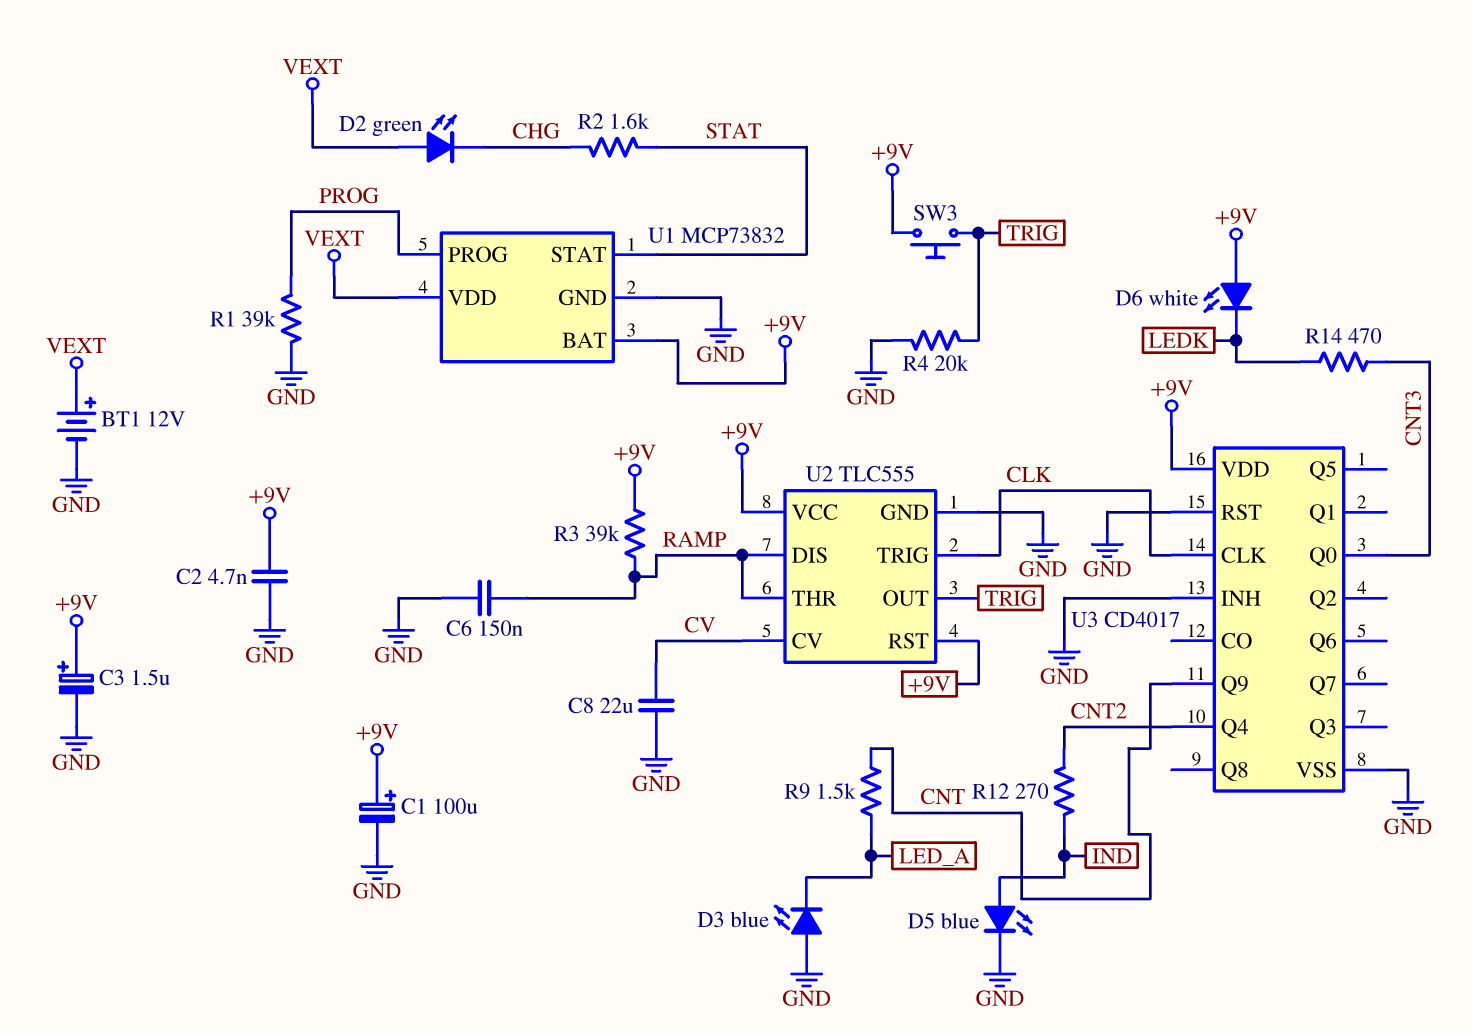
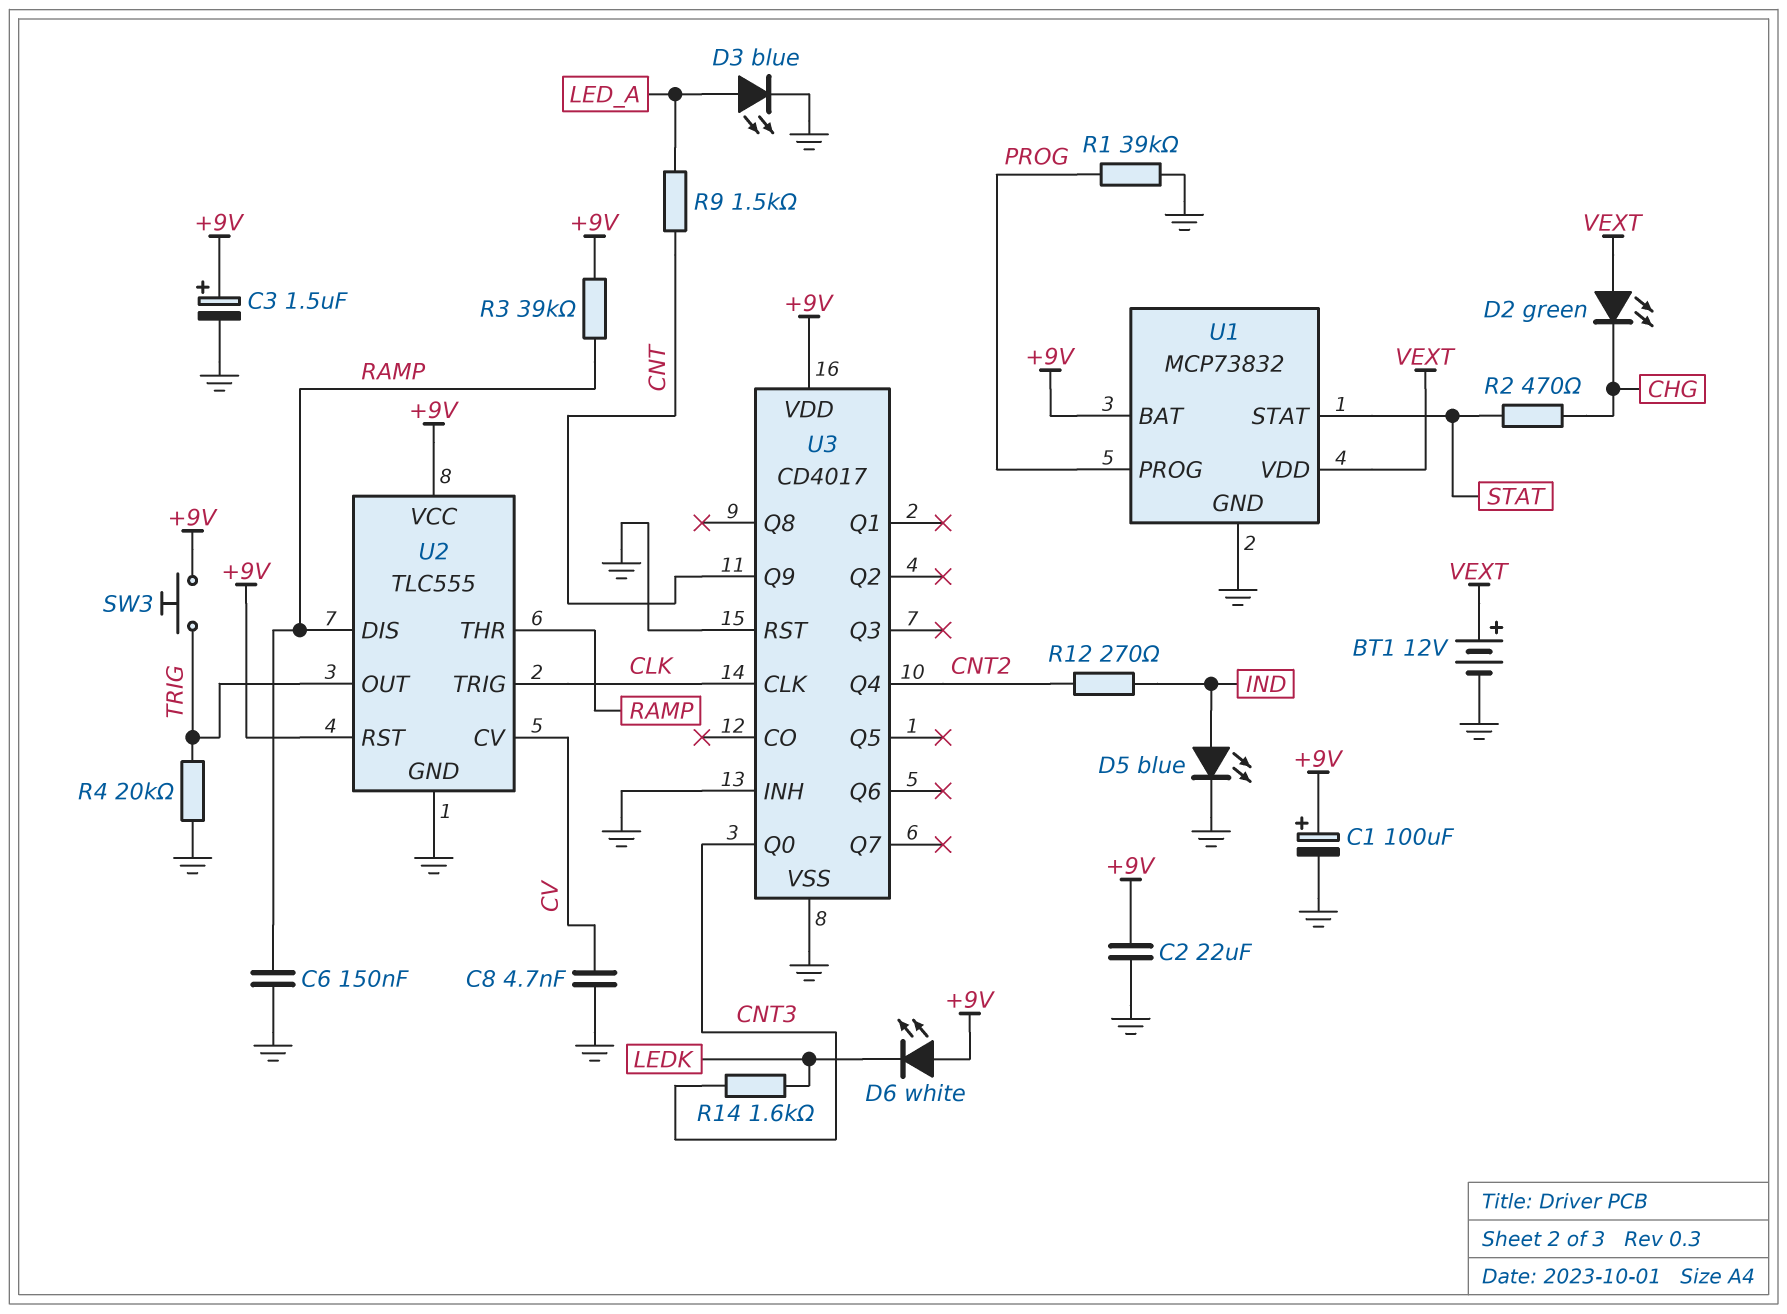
C2: 4.7nF (+9V, GND) -> 22uF (+9V, GND)
C8: 22uF (CV, GND) -> 4.7nF (CV, GND)
D3: LED blue (A GND, K LED_A) -> LED blue (A LED_A, K GND)
R2: 1.6k (CHG, STAT) -> 470 (CHG, STAT)
R14: 470 (CNT3, LEDK) -> 1.6k (CNT3, LEDK)

